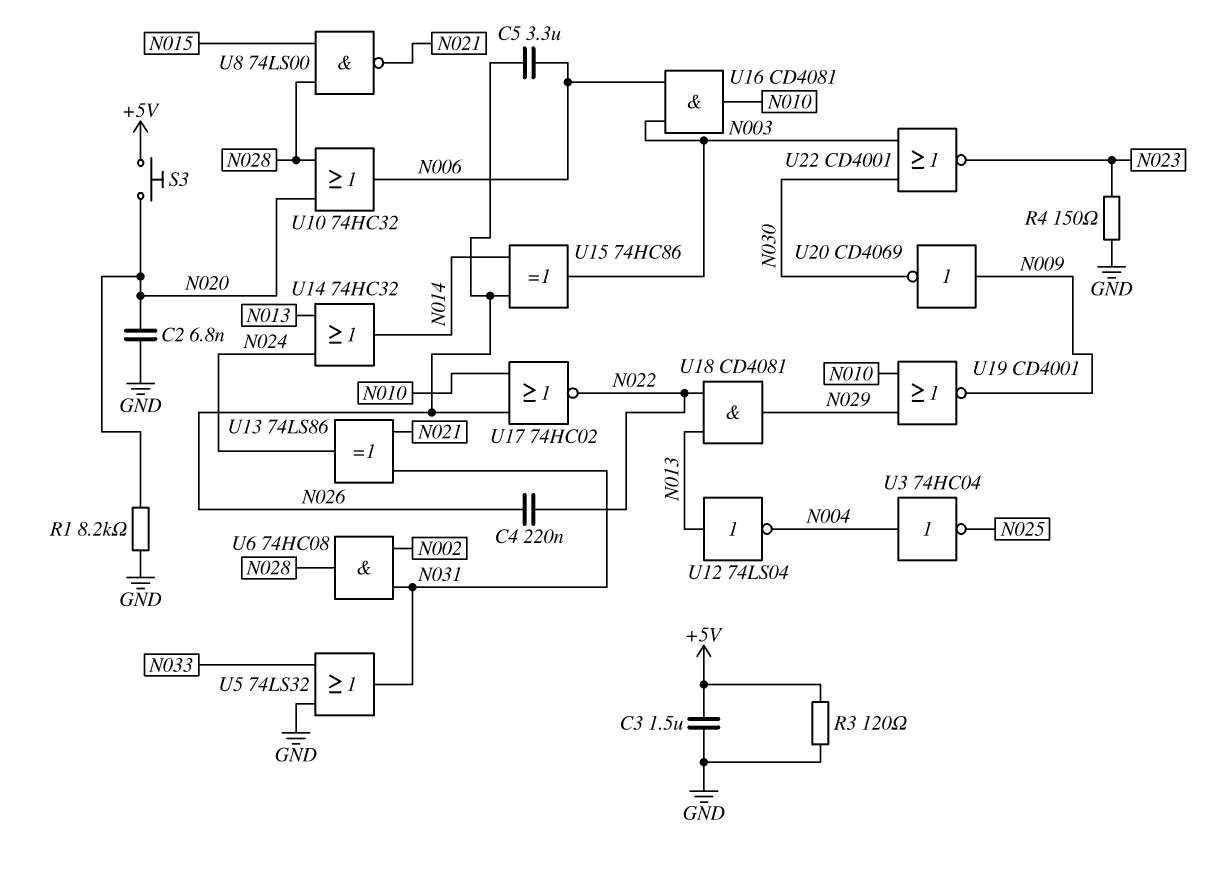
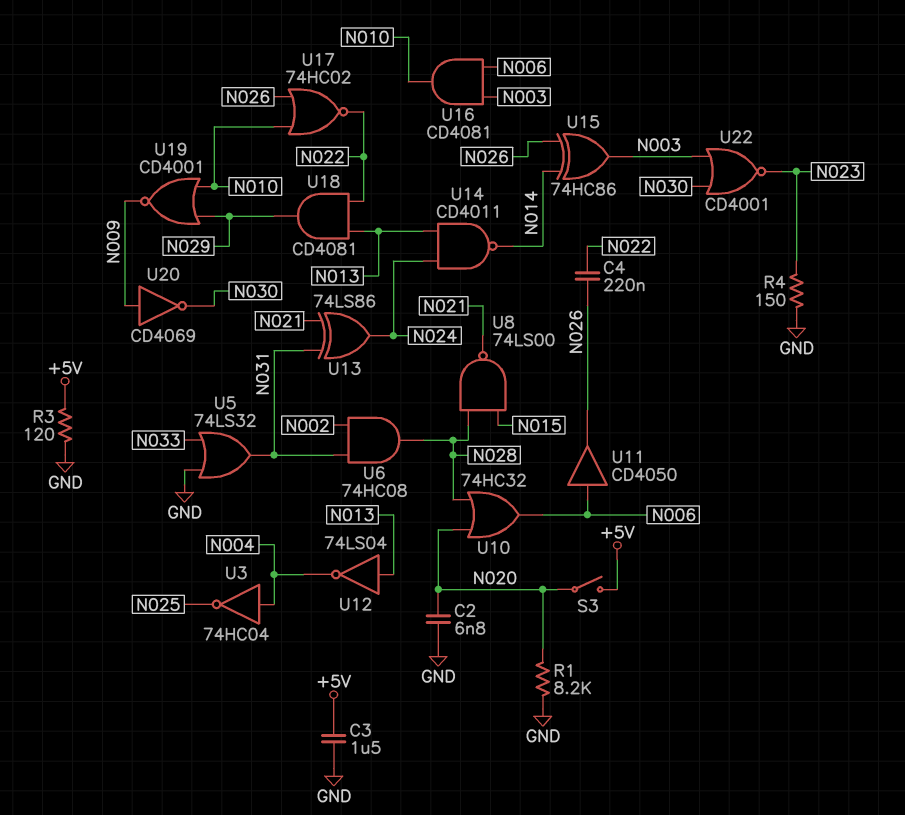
C5: 3.3uF (N006, N026) -> none
S3: button (+5V, N020) -> switch (+5V, N020)
U11: none -> buffer CD4050 (in N006, out N026)
U14: OR 74HC32 (in N013, in N024, out N014) -> NAND CD4011 (in N013, in N024, out N014)

